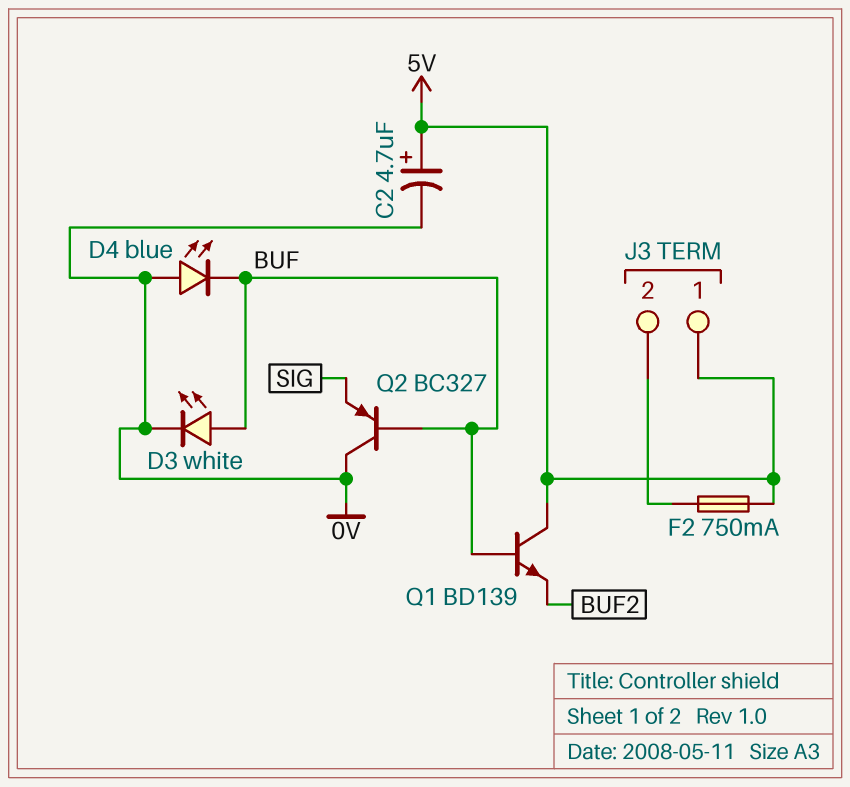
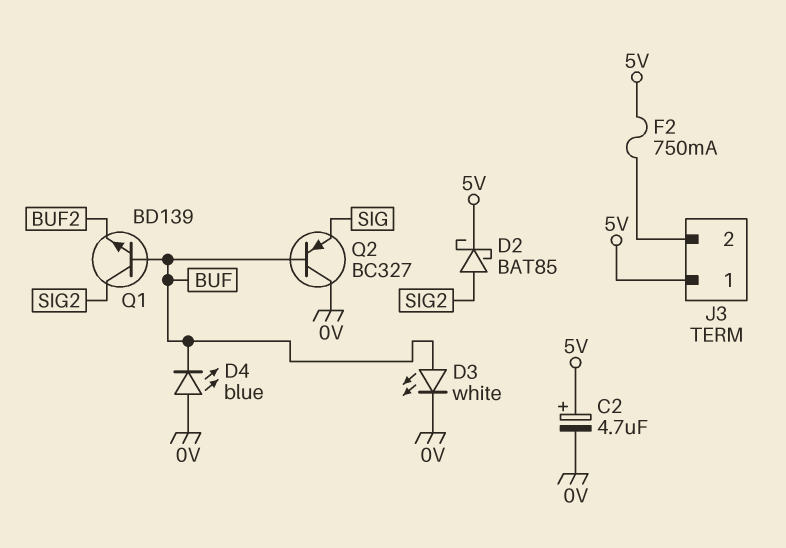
D2: none -> schottky BAT85 (A SIG2, K 5V)
Q1: NPN BD139 (B BUF, C 5V, E BUF2) -> NPN BD139 (B BUF, C SIG2, E BUF2)

